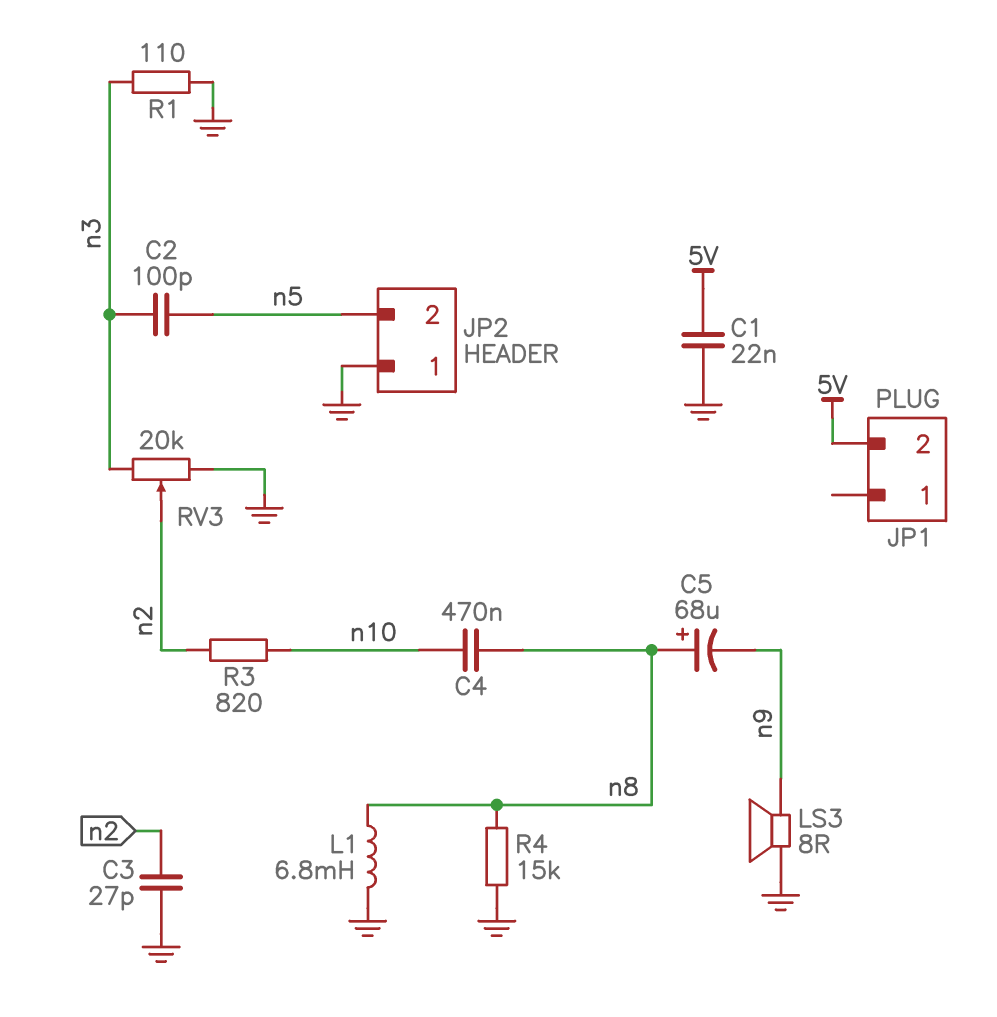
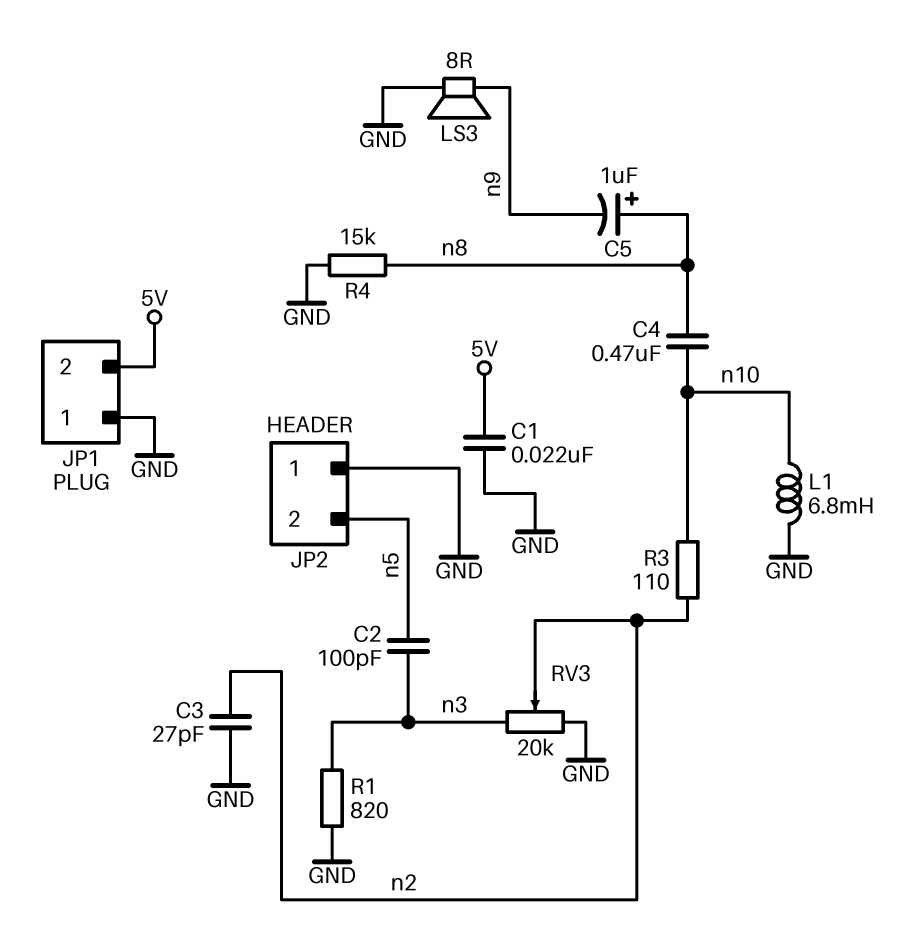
C5: 68uF (plus n8, minus n9) -> 1uF (plus n8, minus n9)
JP1 pin 1: none -> GND
L1: 6.8mH (GND, n8) -> 6.8mH (GND, n10)
R1: 110 (GND, n3) -> 820 (GND, n3)
R3: 820 (n2, n10) -> 110 (n2, n10)

